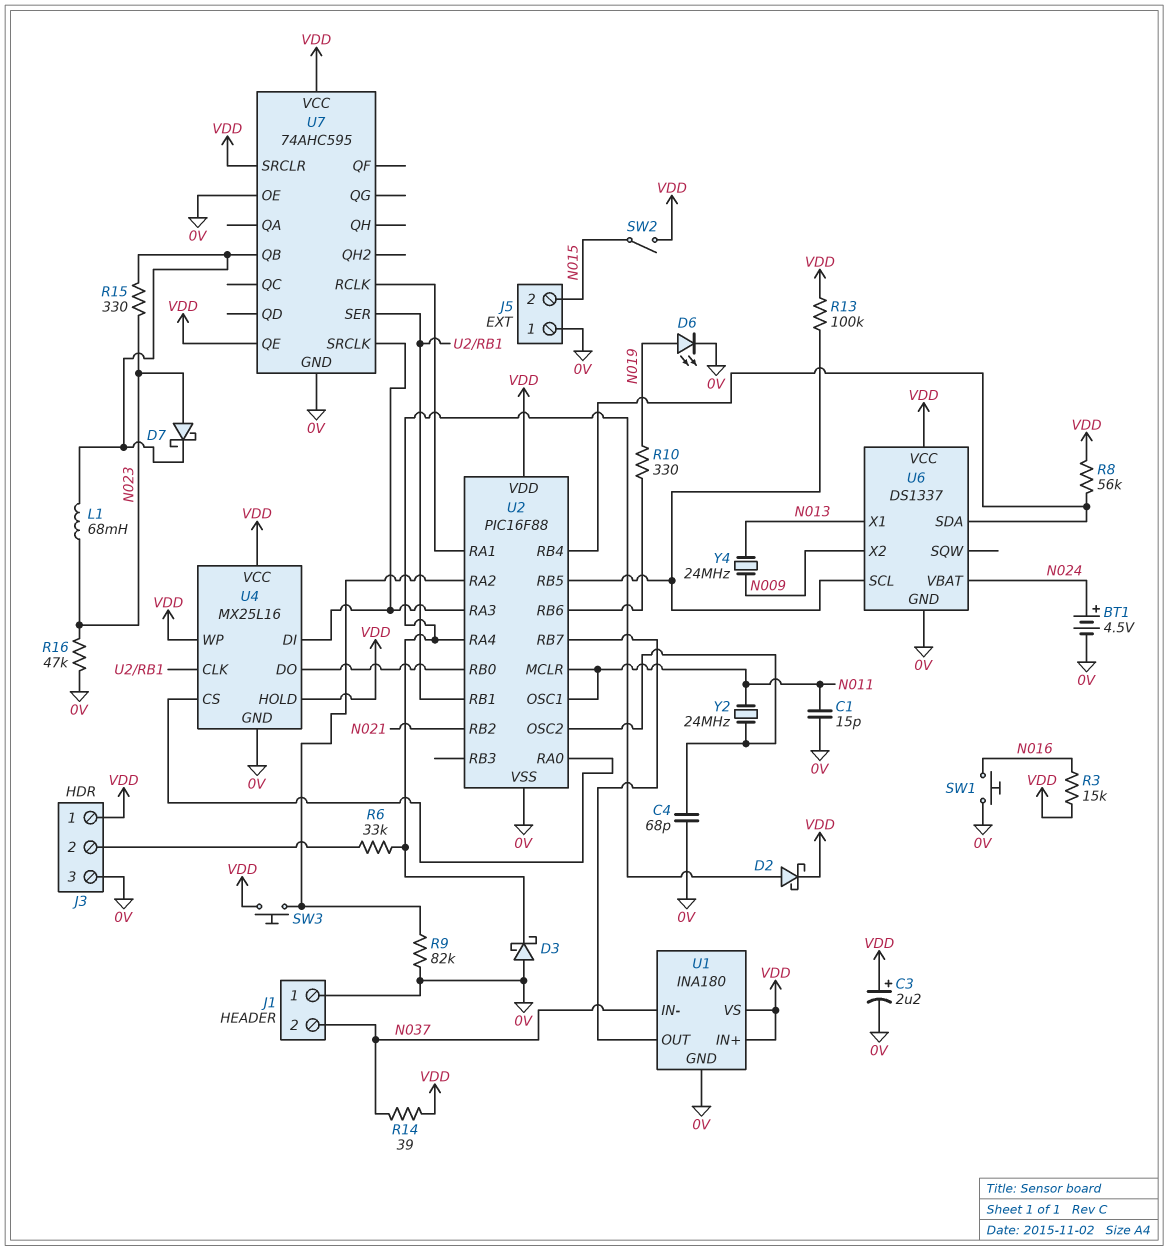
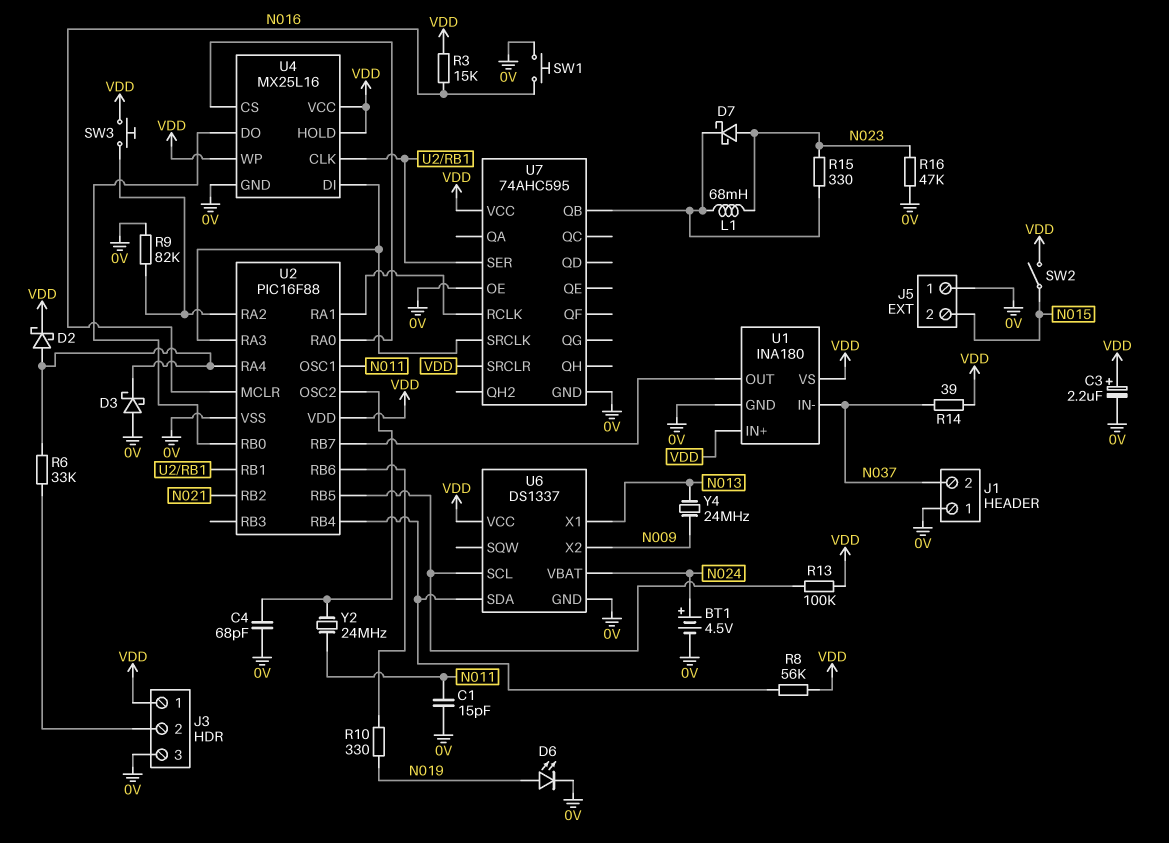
U2 pin MCLR: N011 -> N016
U7 pin QE: VDD -> none

